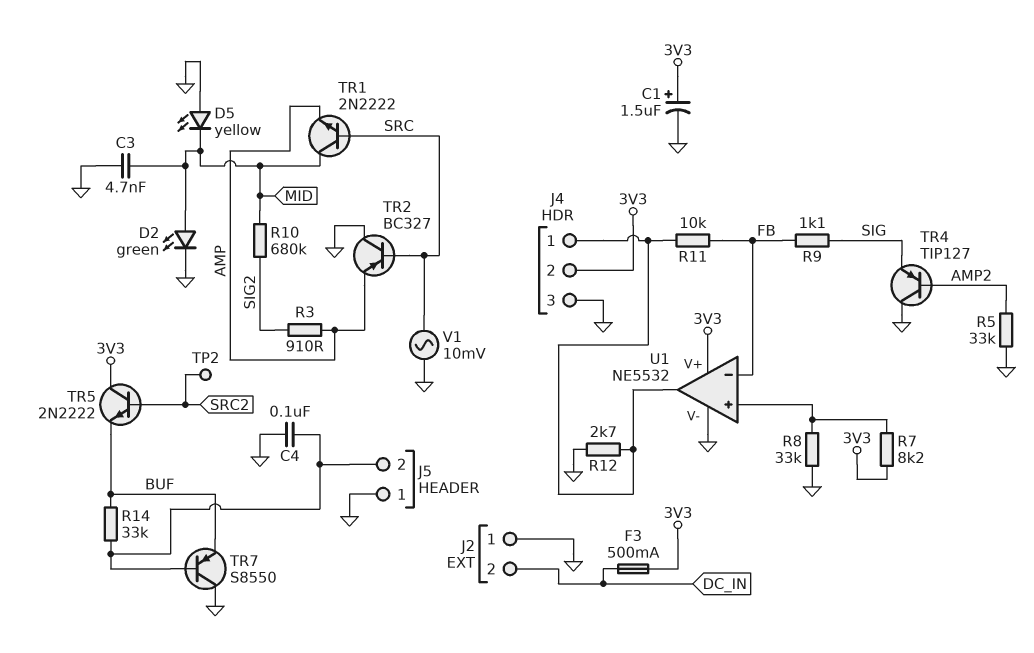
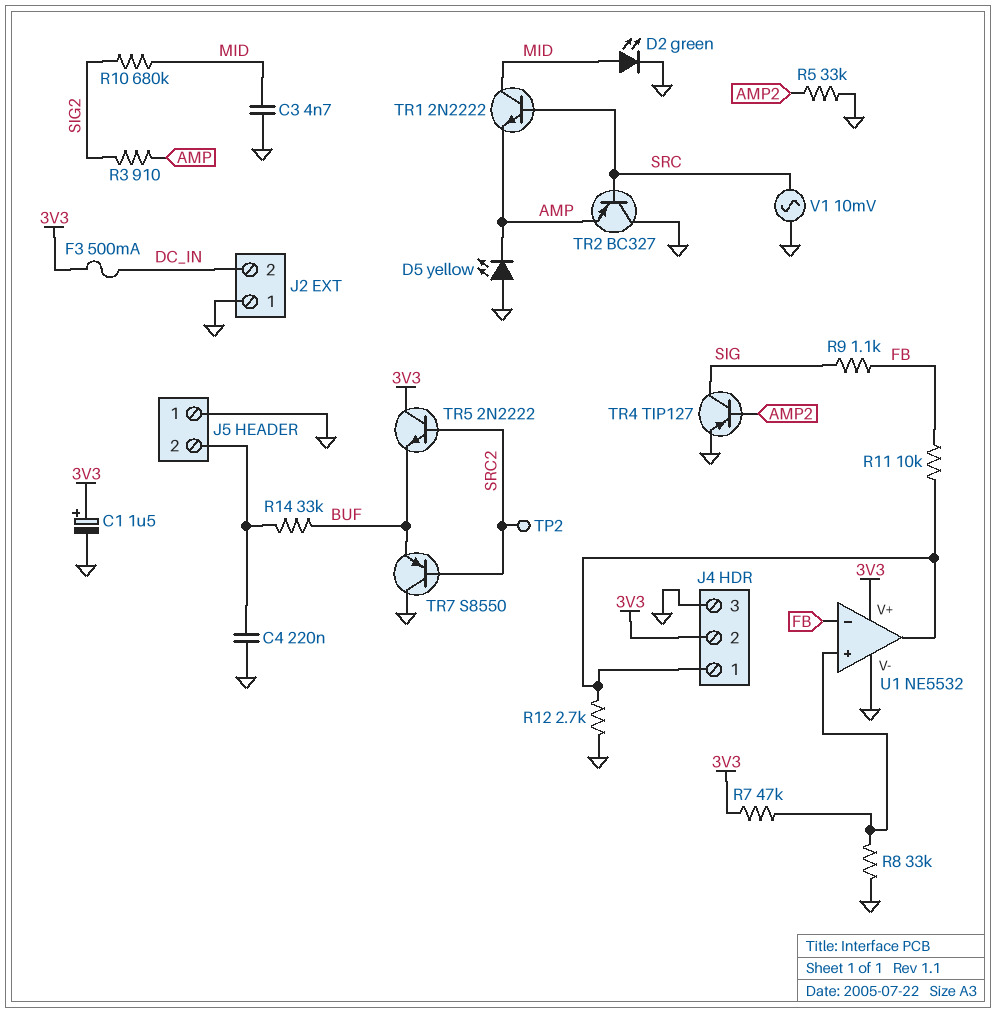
C4: 100nF (GND, J5/2) -> 220nF (GND, J5/2)
D5: LED yellow (A GND, K MID) -> LED yellow (A GND, K AMP)
R7: 8.2k (3V3, U1/in+) -> 47k (3V3, U1/in+)
TR4: PNP TIP127 (B AMP2, C GND, E SIG) -> PNP TIP127 (B AMP2, C SIG, E GND)
TR7: PNP S8550 (B J5/2, C GND, E BUF) -> PNP S8550 (B SRC2, C GND, E BUF)

